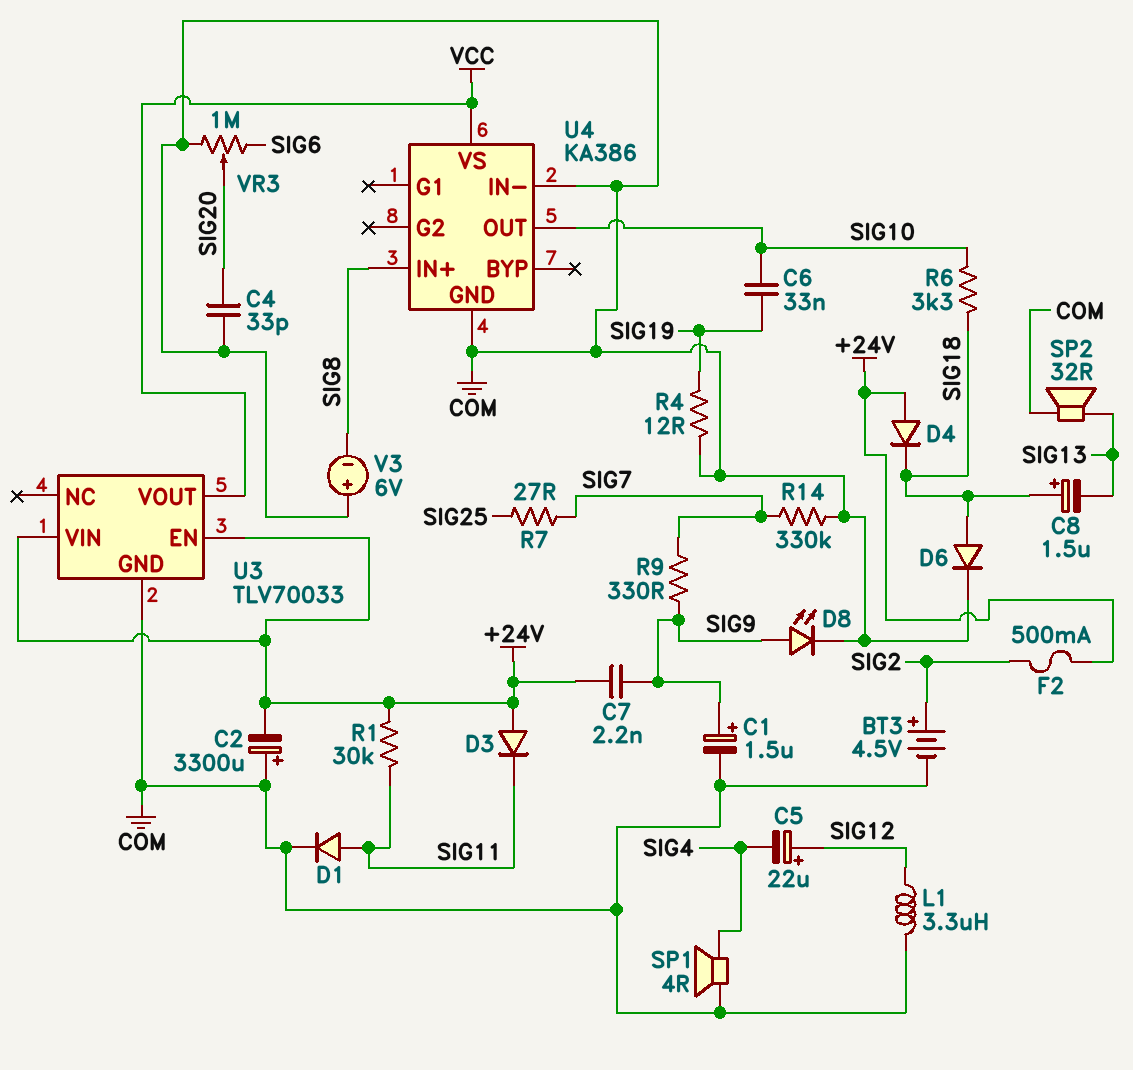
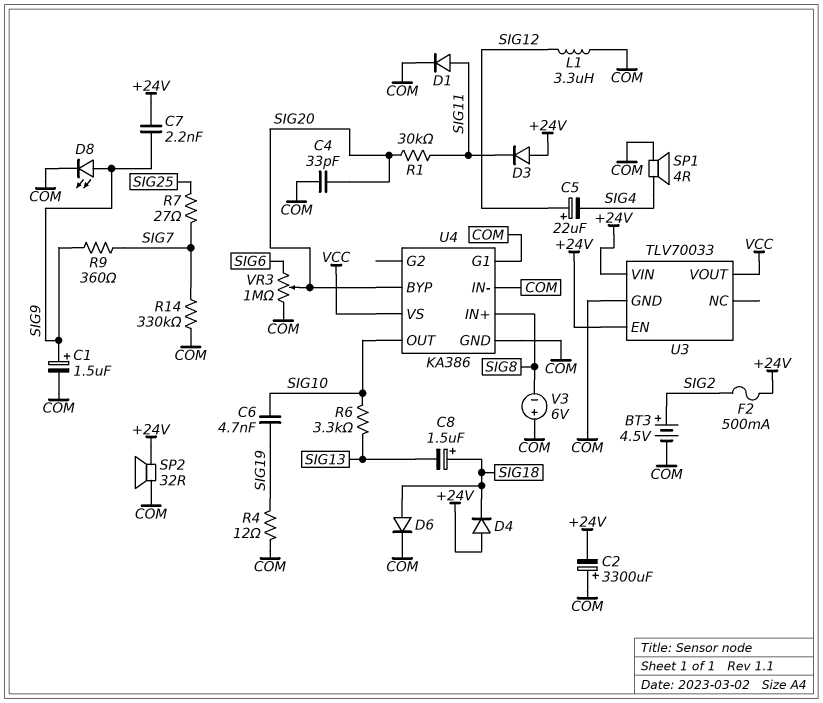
C6: 33nF (SIG10, SIG19) -> 4.7nF (SIG10, SIG19)
R1: 30k (+24V, SIG11) -> 30k (SIG11, SIG20)
R6: 3.3k (SIG10, SIG18) -> 3.3k (SIG10, SIG13)
R9: 330 (SIG7, SIG9) -> 360 (SIG7, SIG9)
SP2: speaker 32R (COM, SIG13) -> speaker 32R (+24V, COM)
U4 pin BYP: none -> SIG20
U4 pin G1: none -> COM

